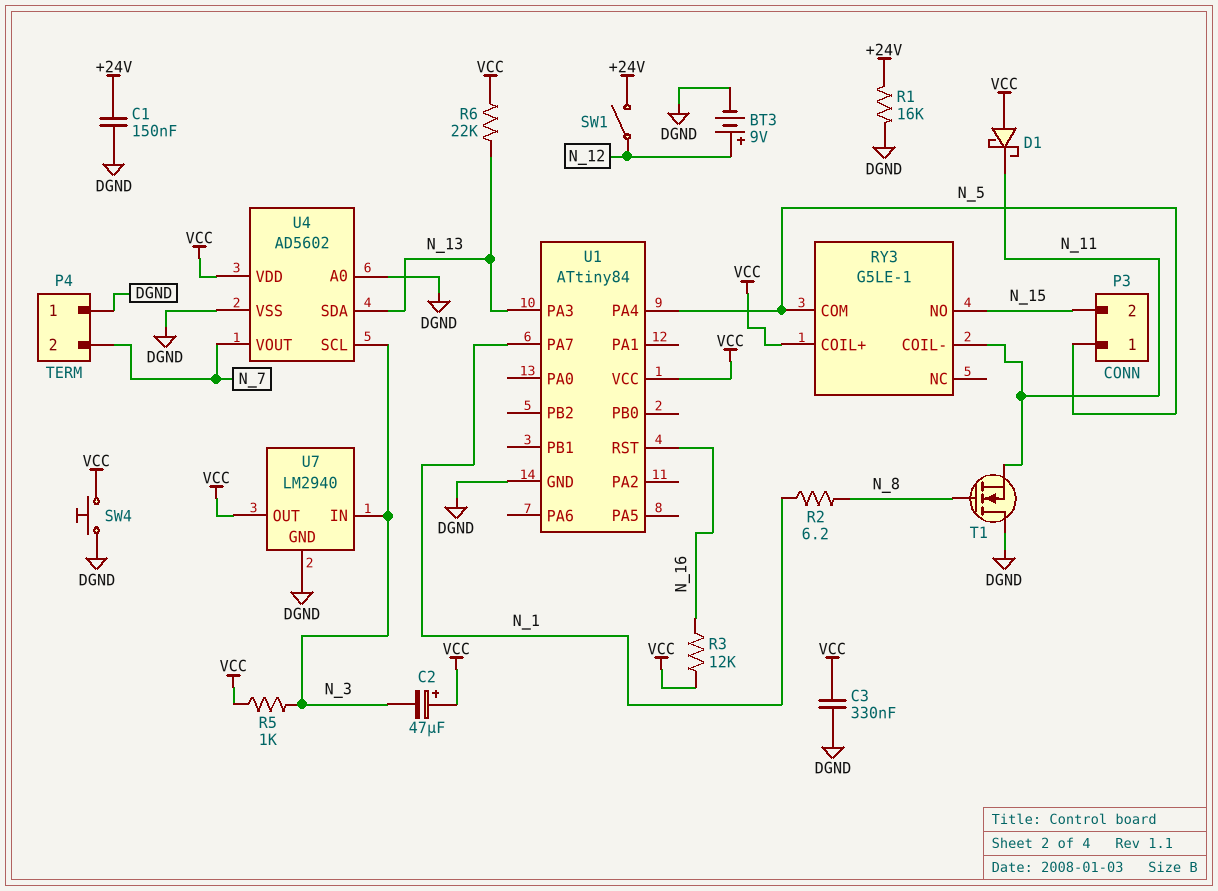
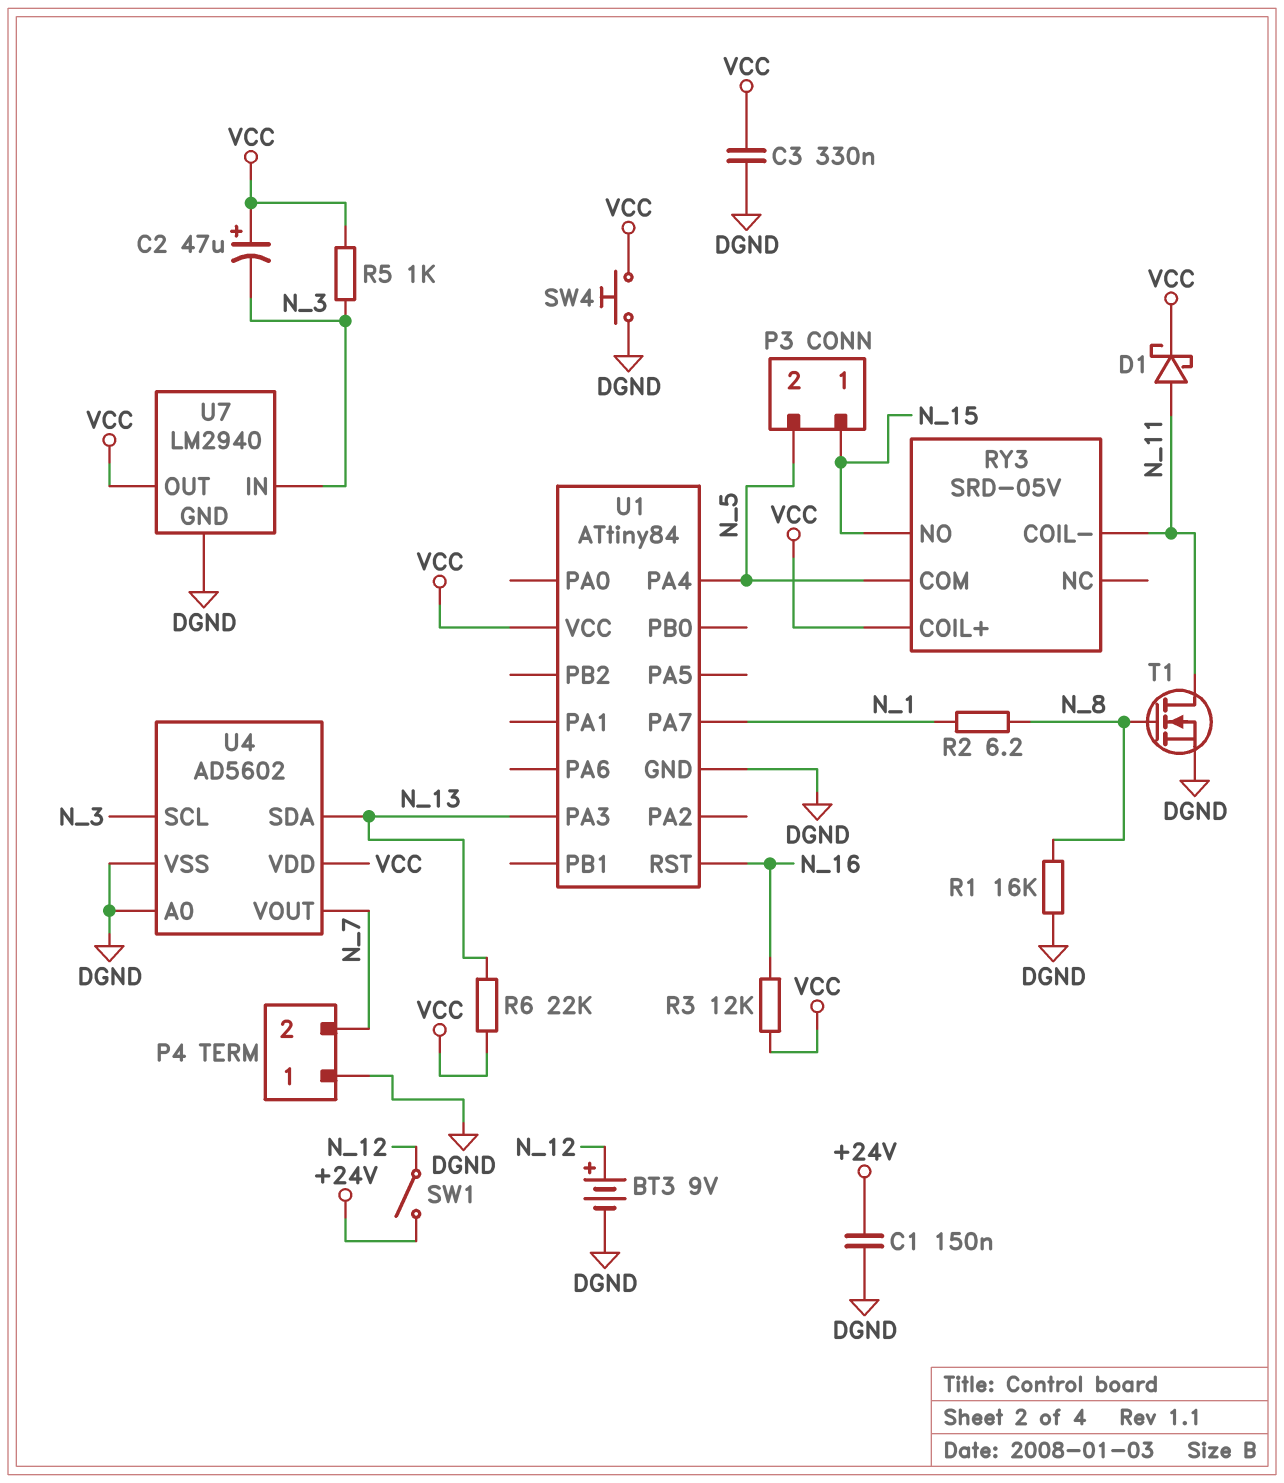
D1: schottky (A VCC, K N_11) -> schottky (A N_11, K VCC)
P3 pin 1: N_5 -> N_15
P3 pin 2: N_15 -> N_5
R1: 16k (+24V, DGND) -> 16k (DGND, N_8)
RY3: G5LE-1 -> SRD-05V
T1: NMOS (G N_8, D DGND, S N_11) -> NMOS (G N_8, D N_11, S DGND)

